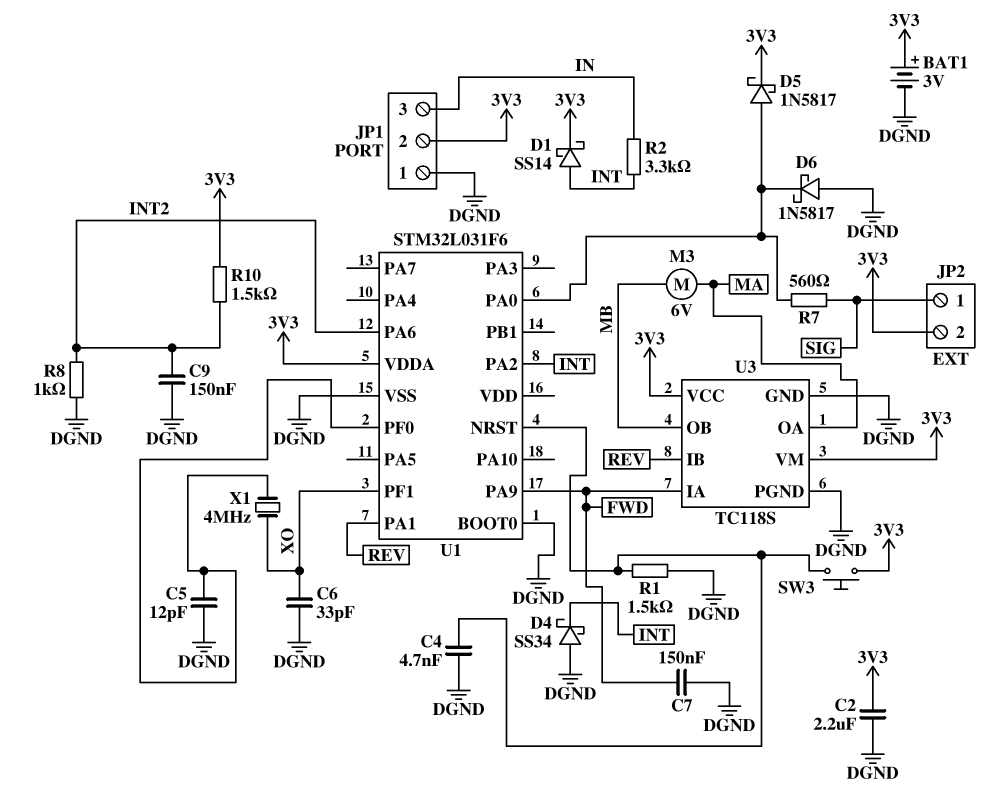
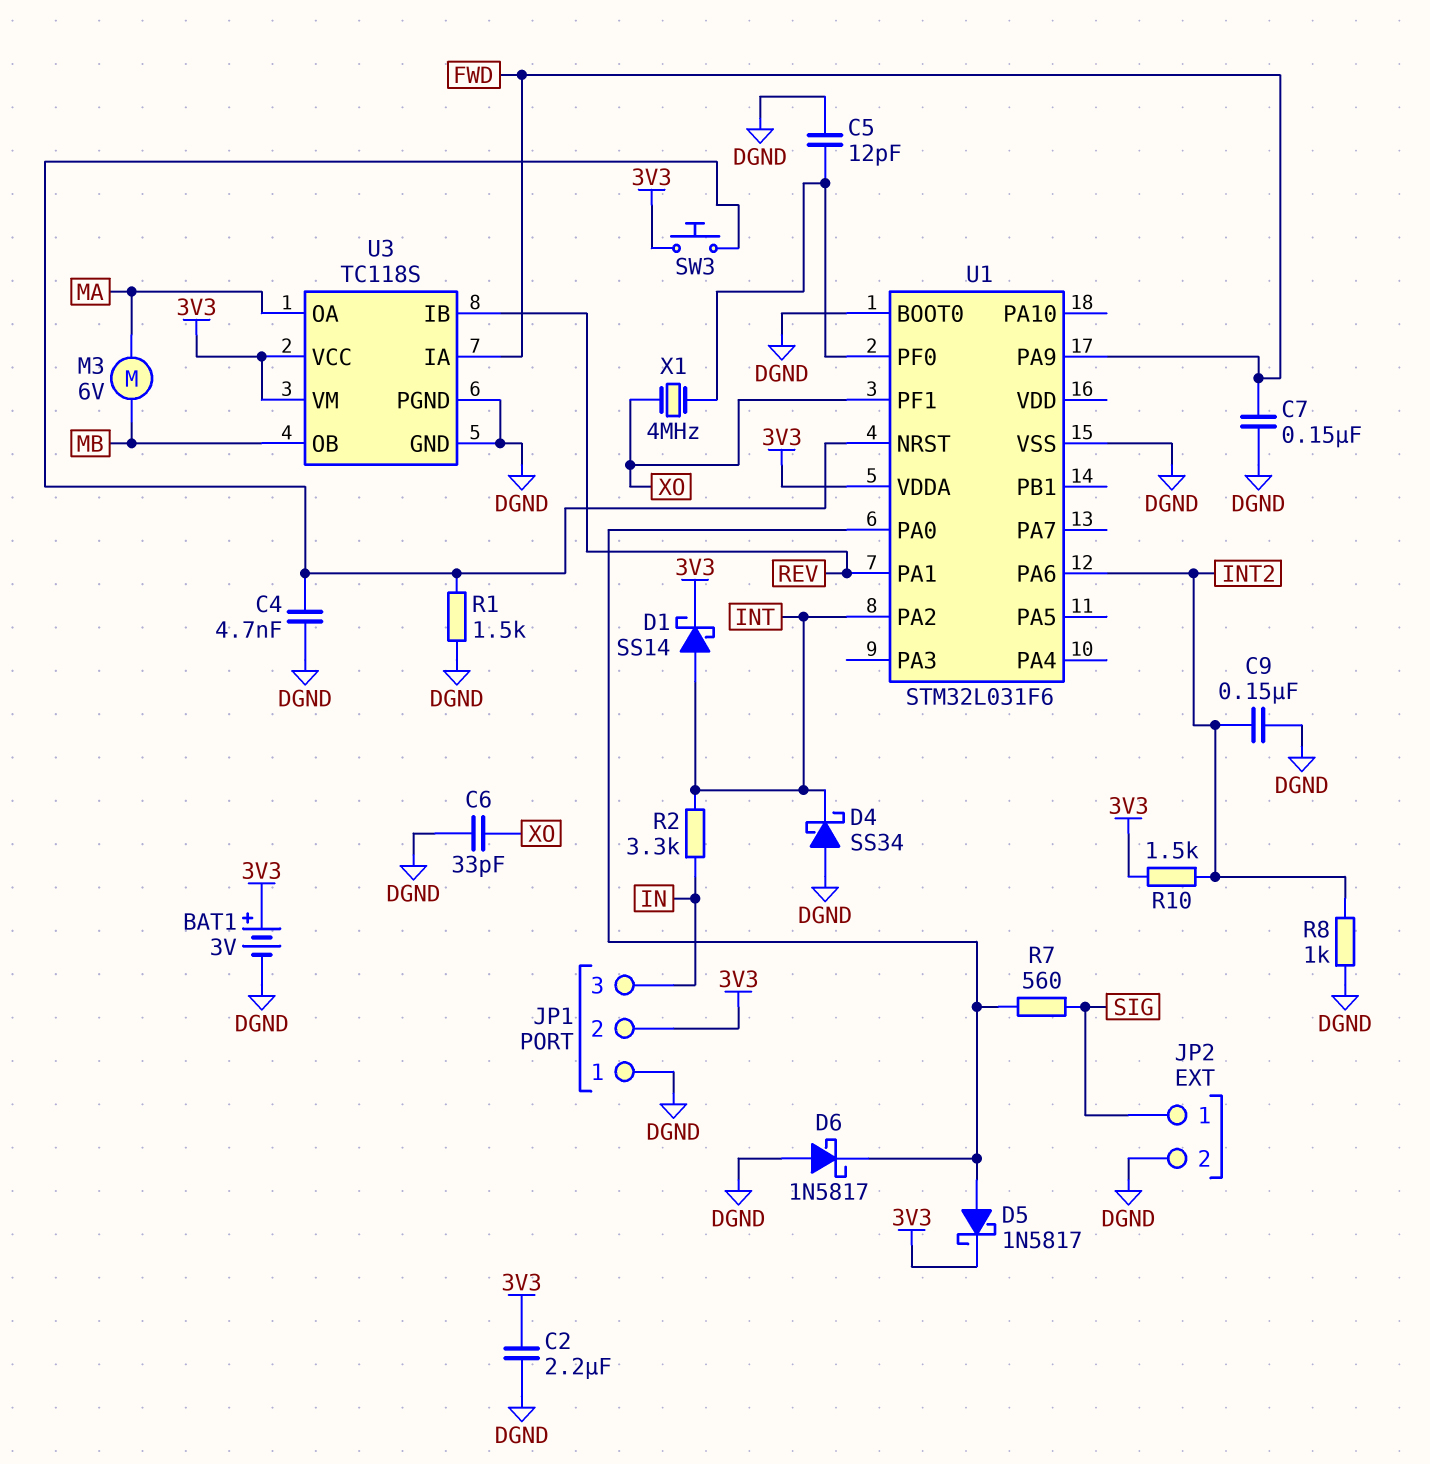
JP2 pin 2: 3V3 -> DGND

